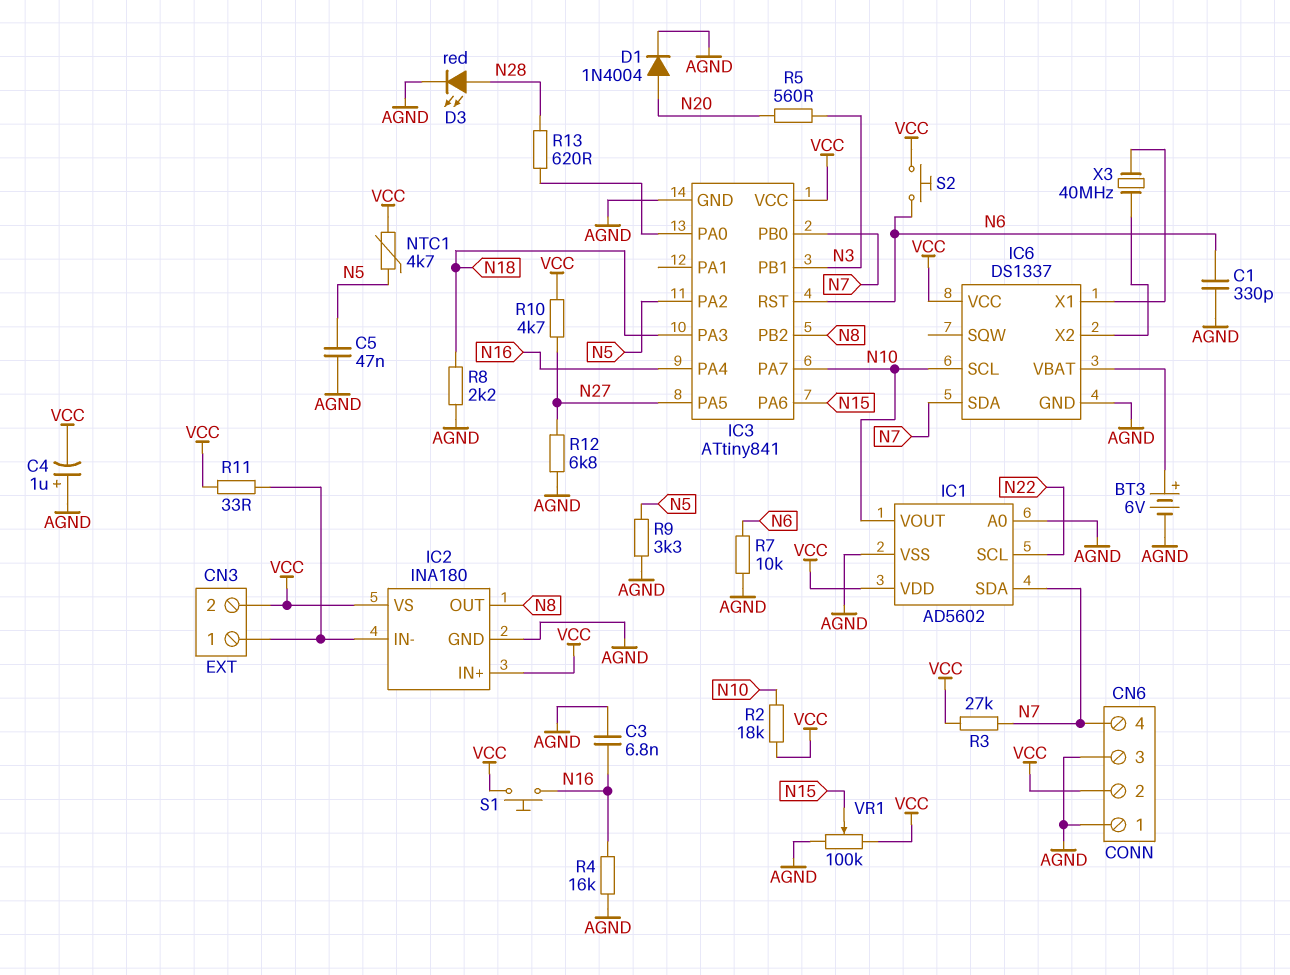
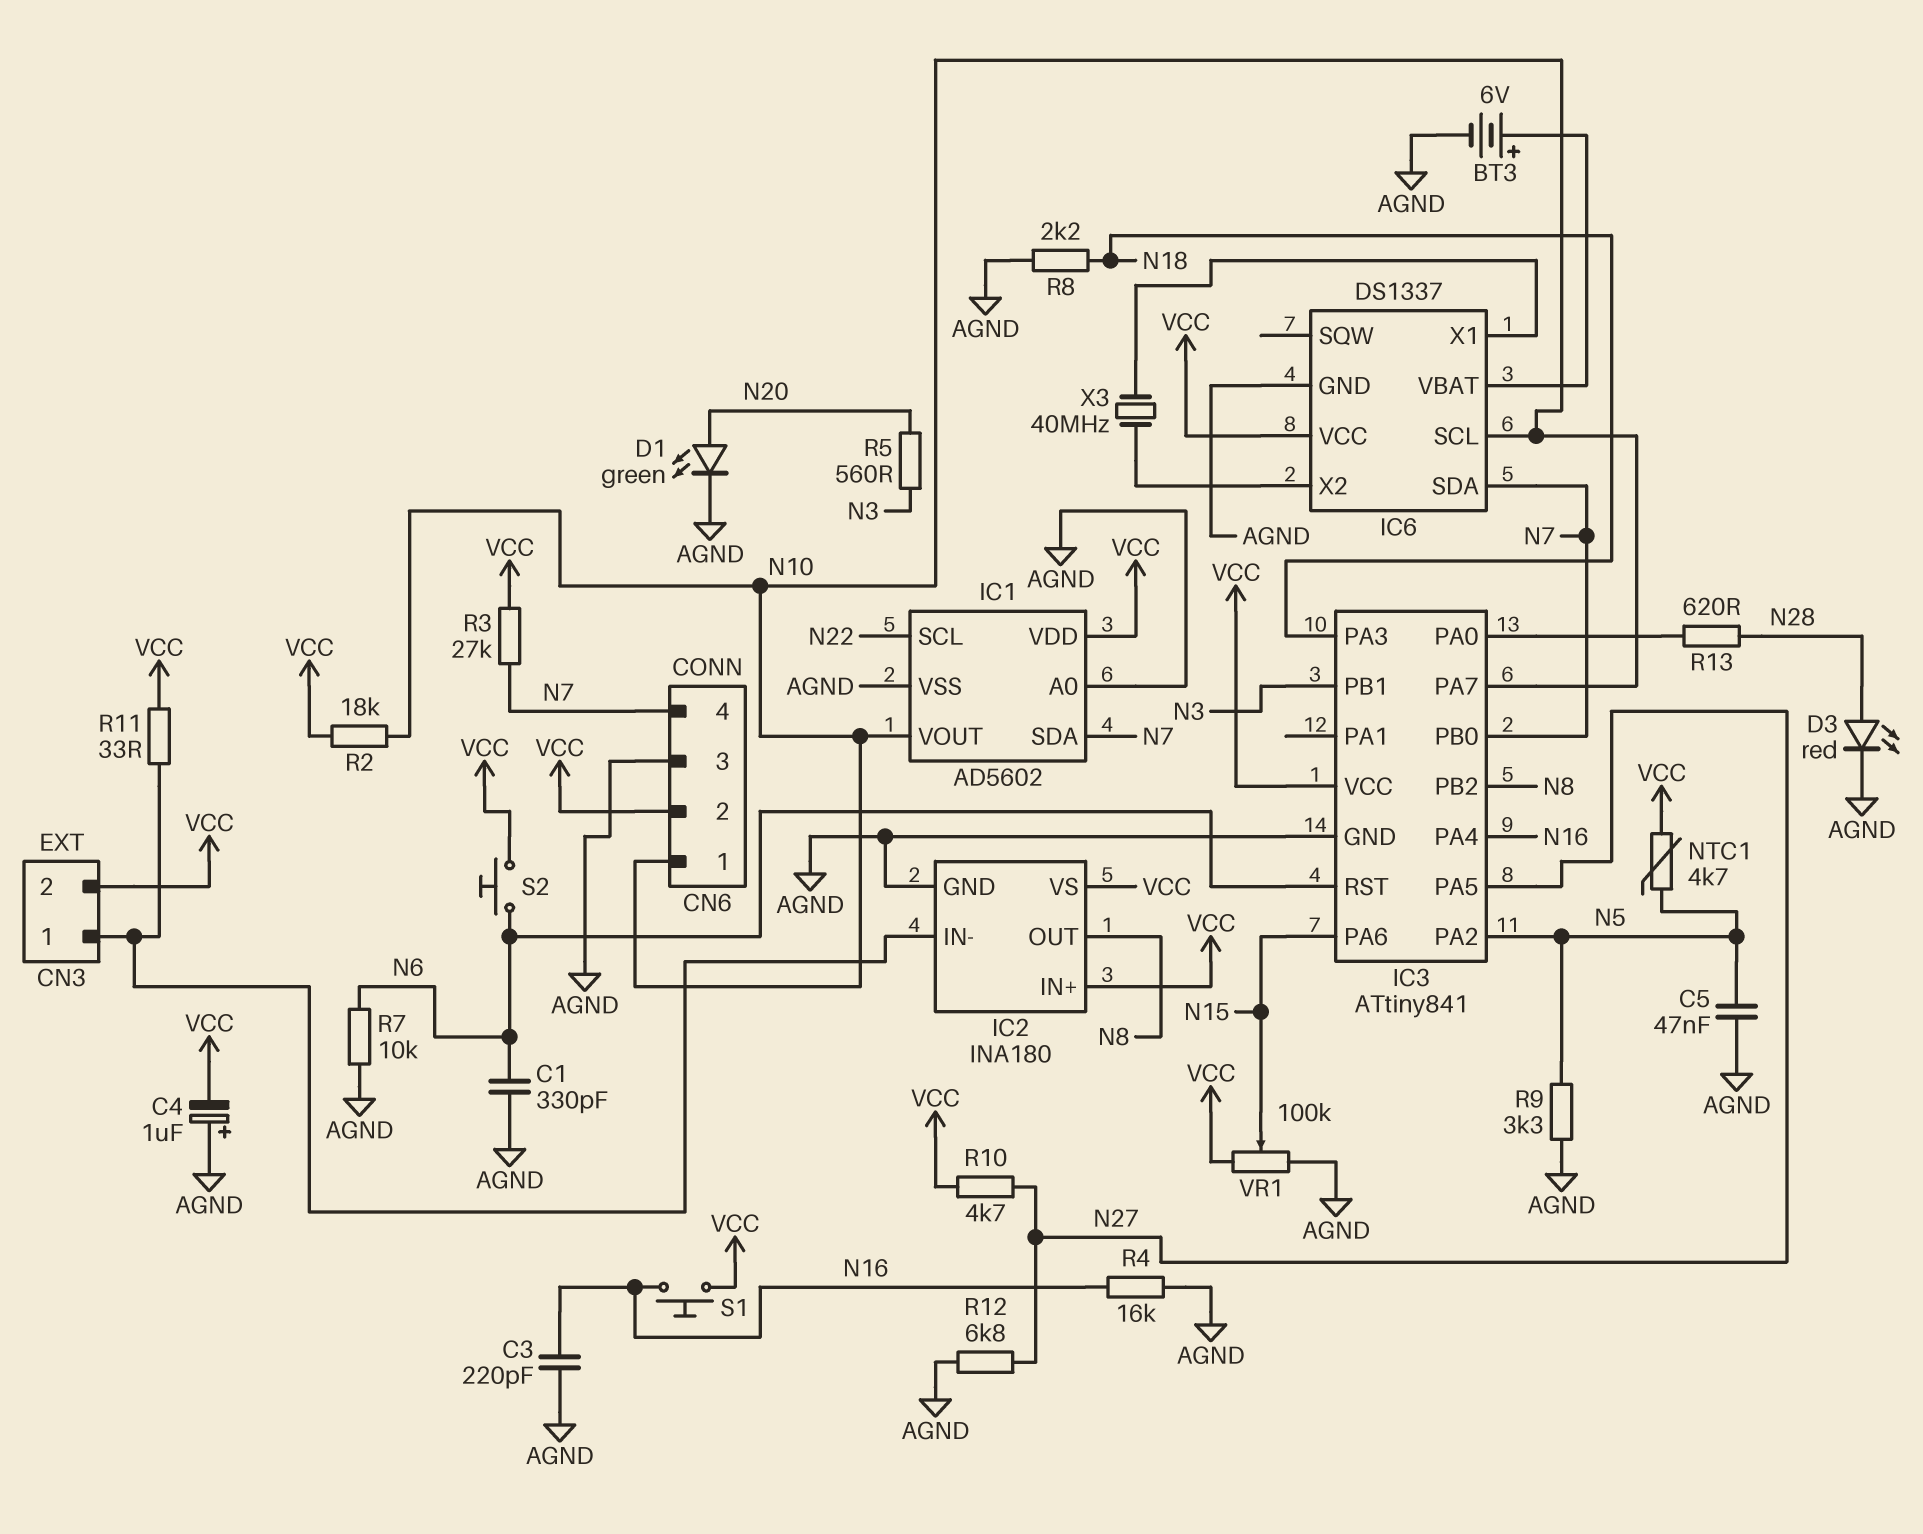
C3: 6.8nF (AGND, N16) -> 220pF (AGND, N16)
CN6 pin 1: AGND -> N10
D1: diode 1N4004 (A N20, K AGND) -> LED green (A N20, K AGND)

